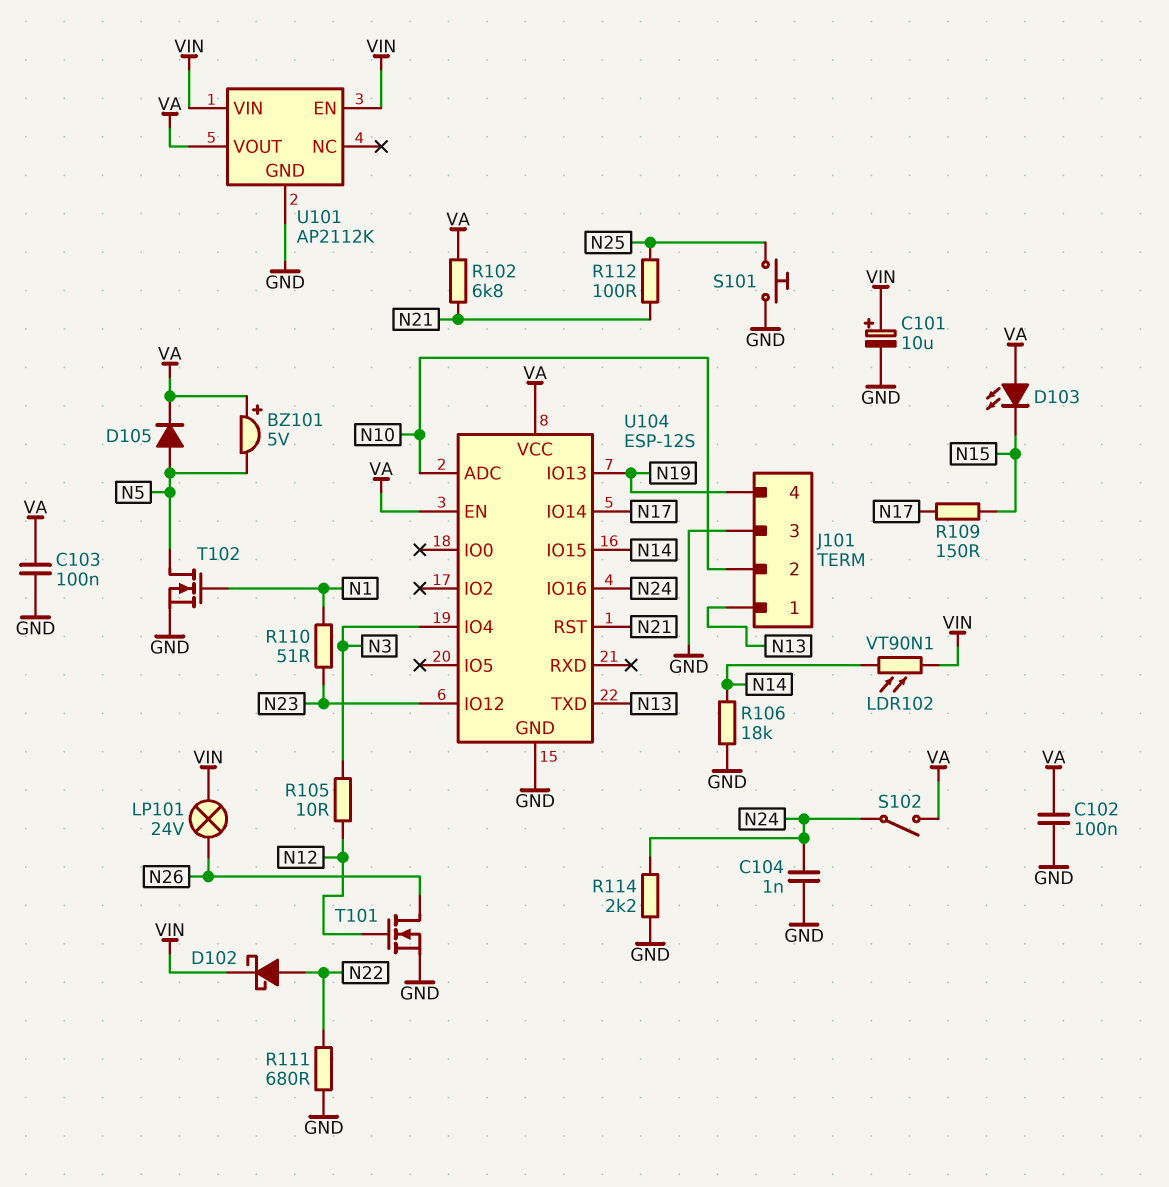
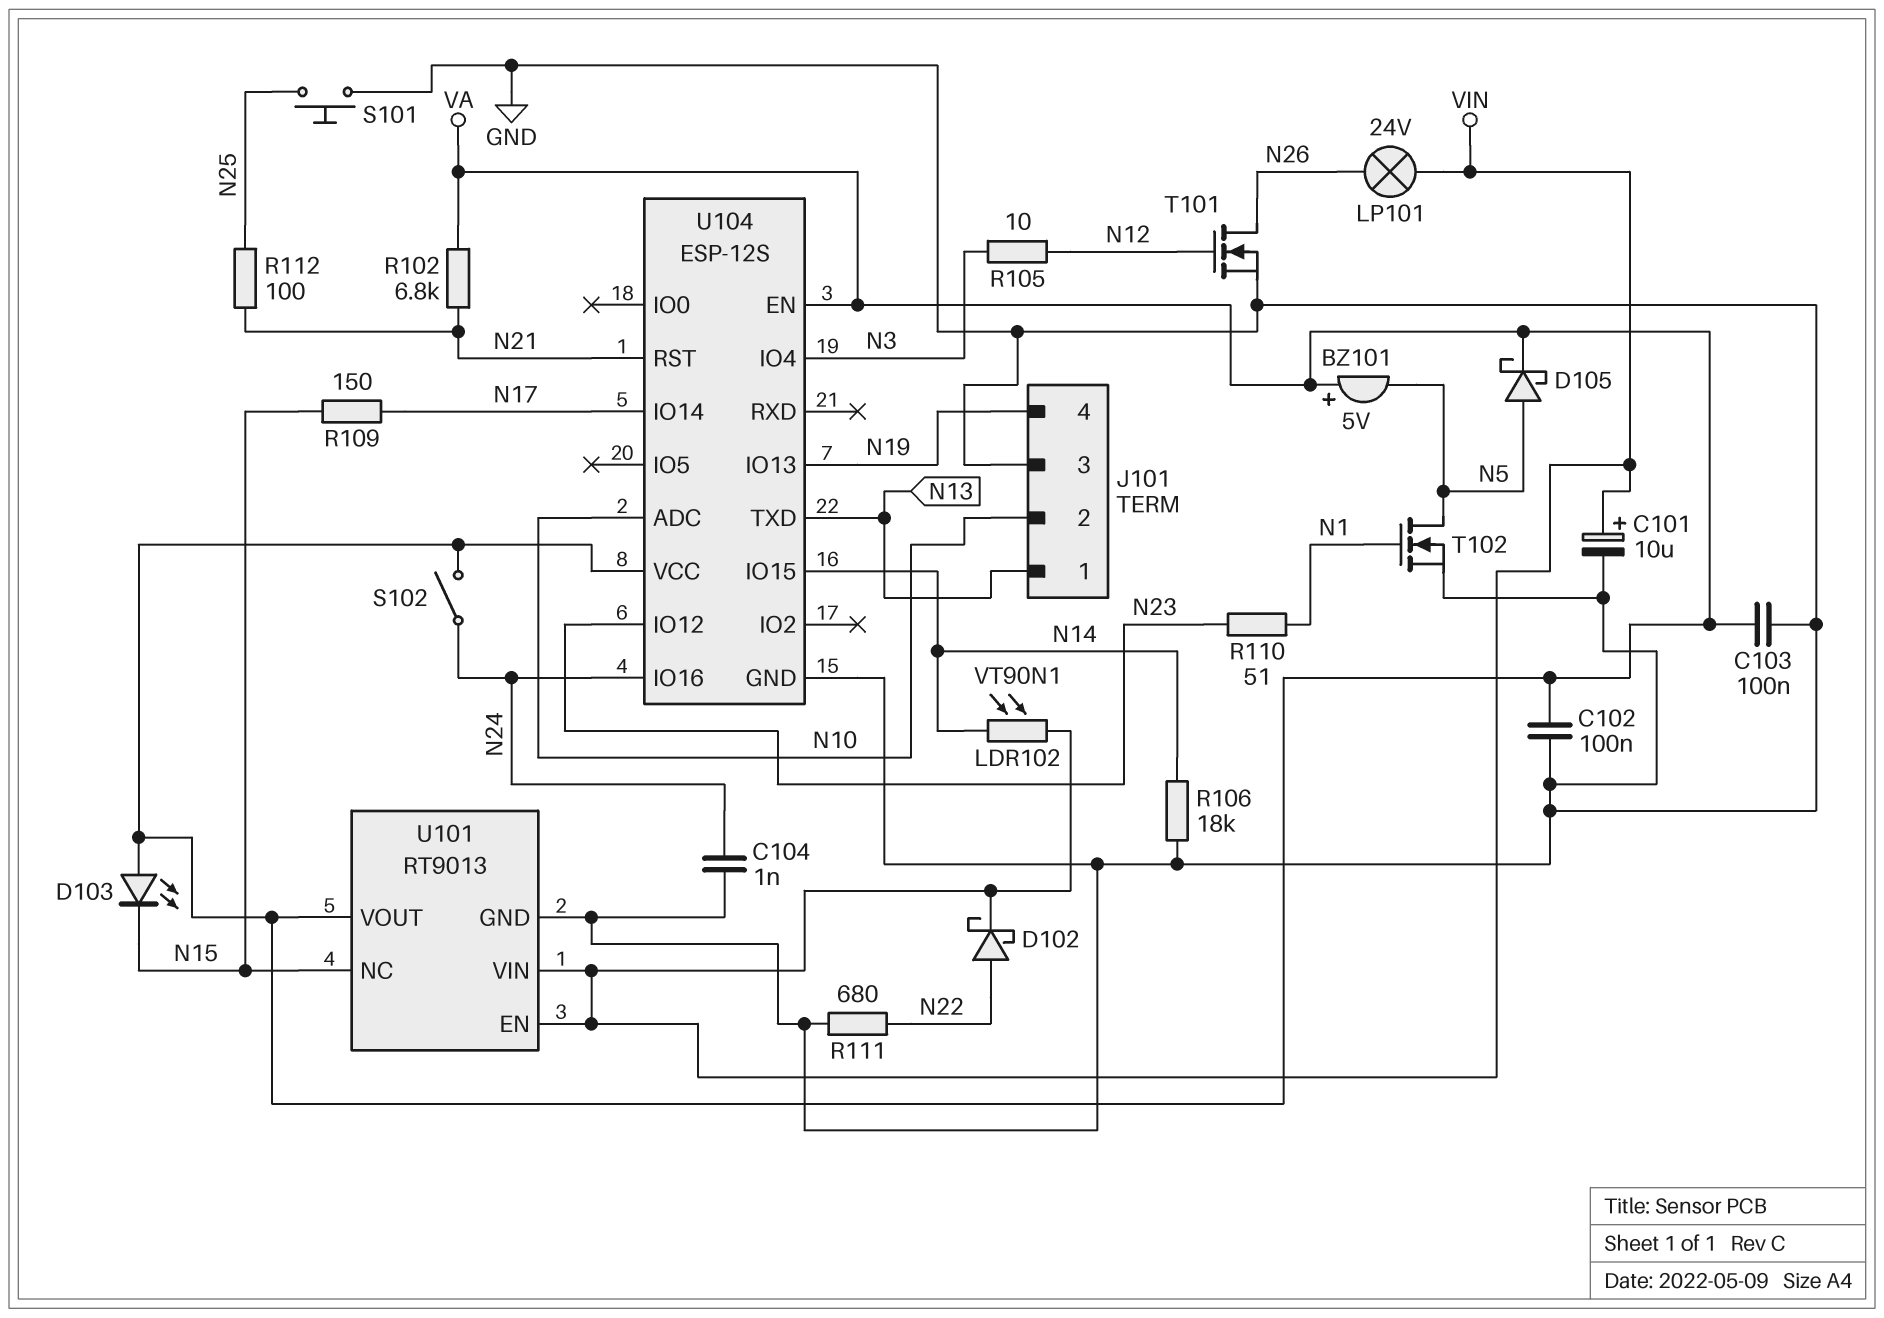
D105: diode (A N5, K VA) -> schottky (A N5, K VA)
R114: 2.2k (GND, N24) -> none
U101: AP2112K -> RT9013
U101 pin NC: none -> N15

